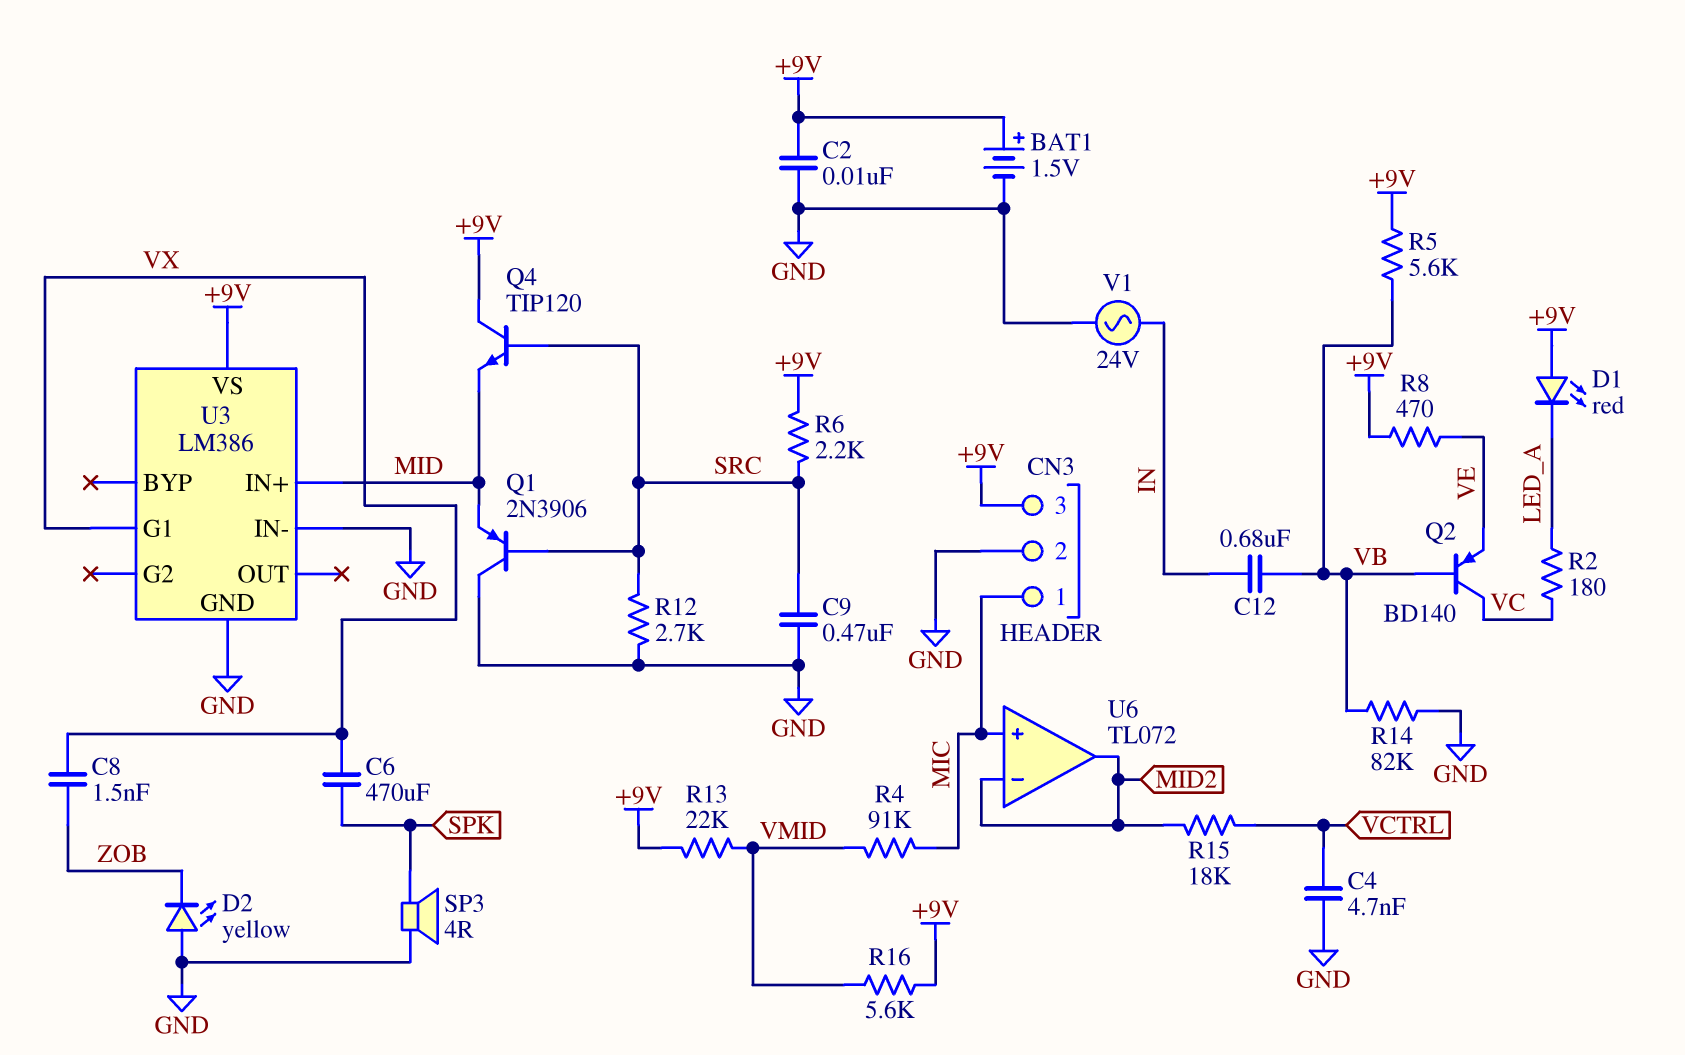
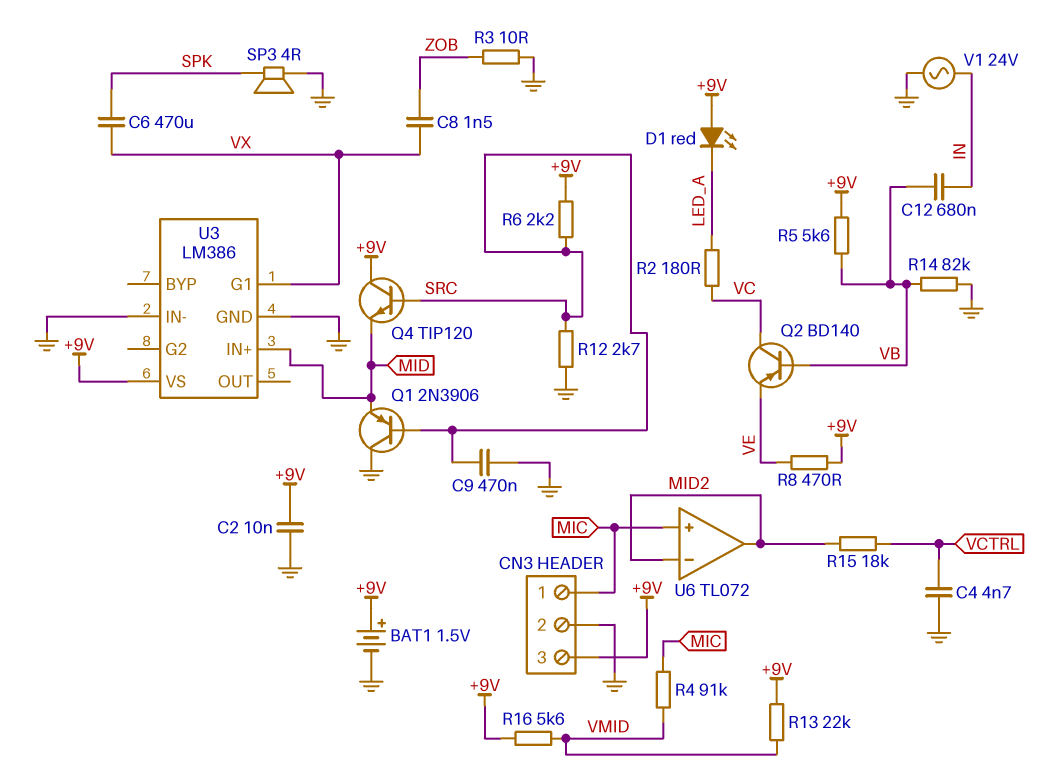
D2: LED yellow (A GND, K ZOB) -> none
R3: none -> 10 (GND, ZOB)

